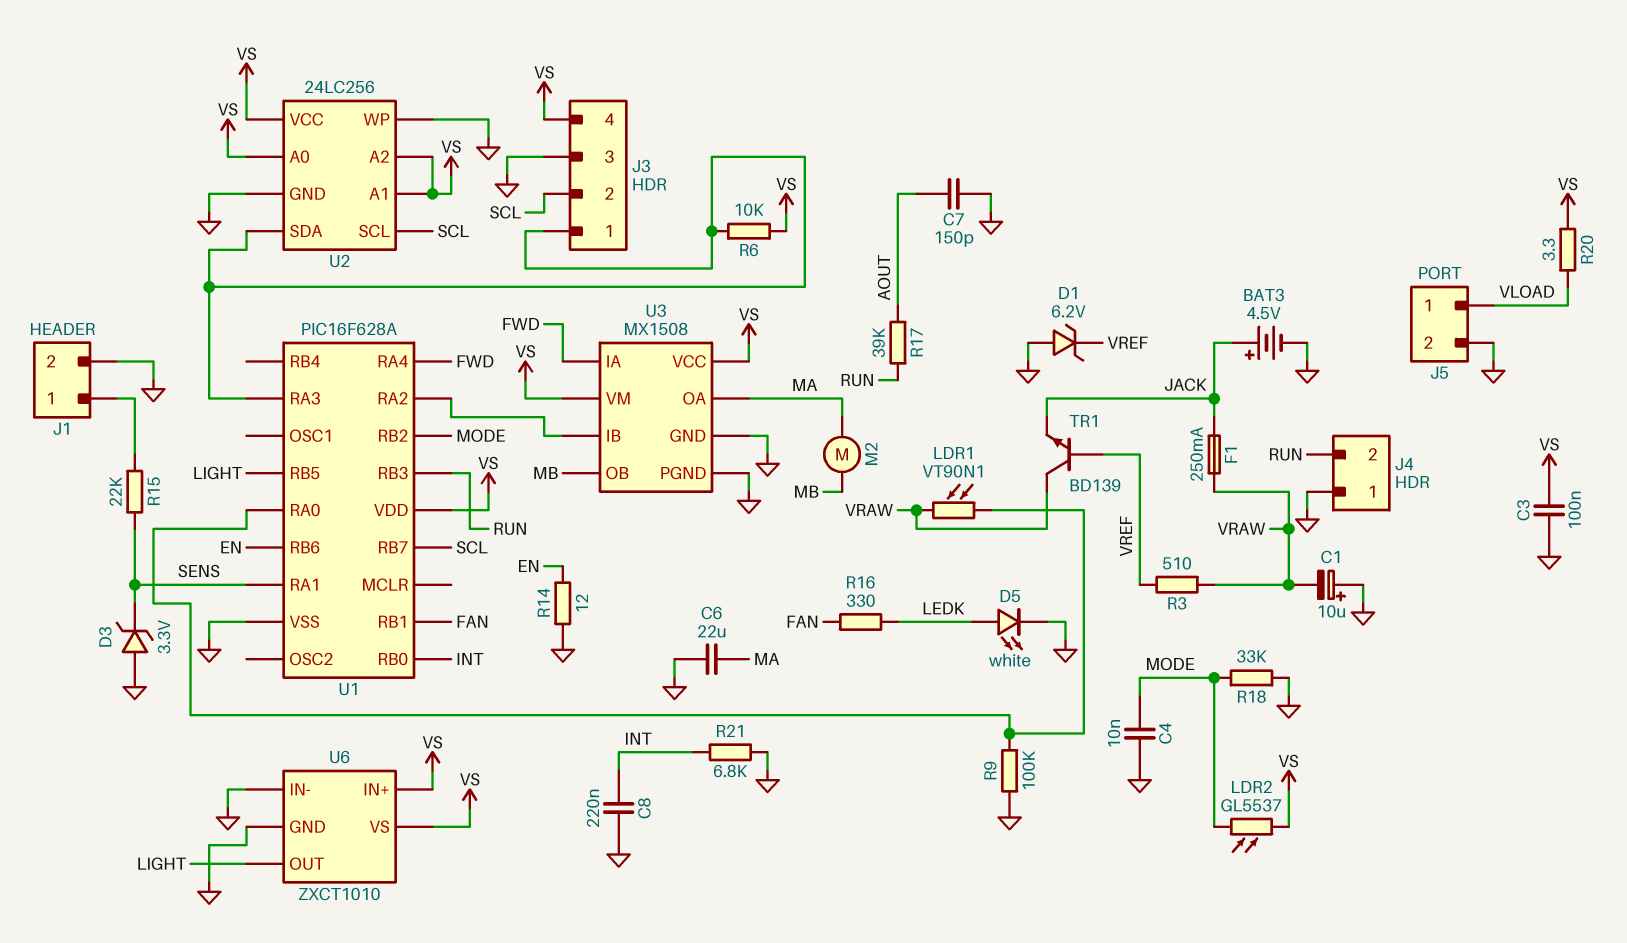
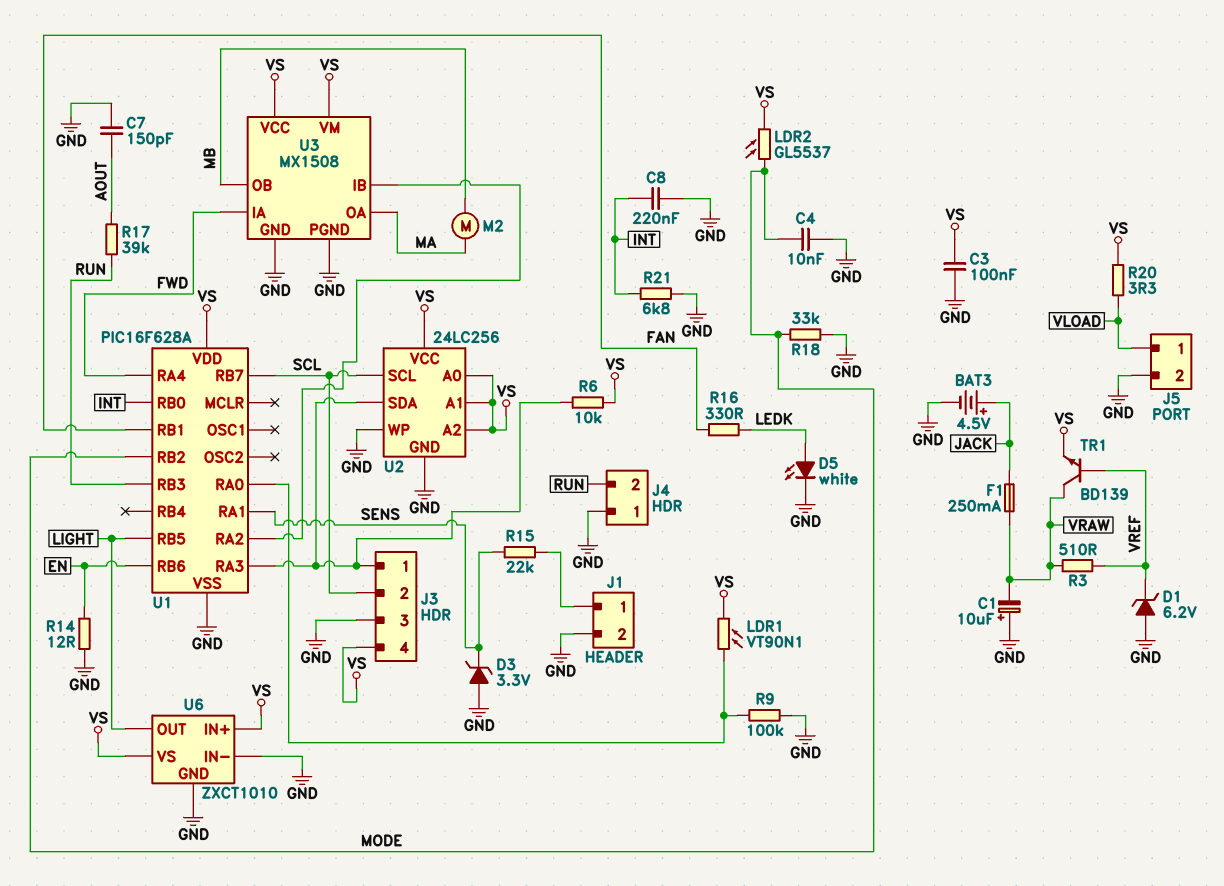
C6: 22uF (GND, MA) -> none
LDR1: VT90N1 (U1/RA0, VRAW) -> VT90N1 (U1/RA0, VS)
TR1: NPN BD139 (B VREF, C VRAW, E JACK) -> NPN BD139 (B VREF, C VRAW, E VS)

